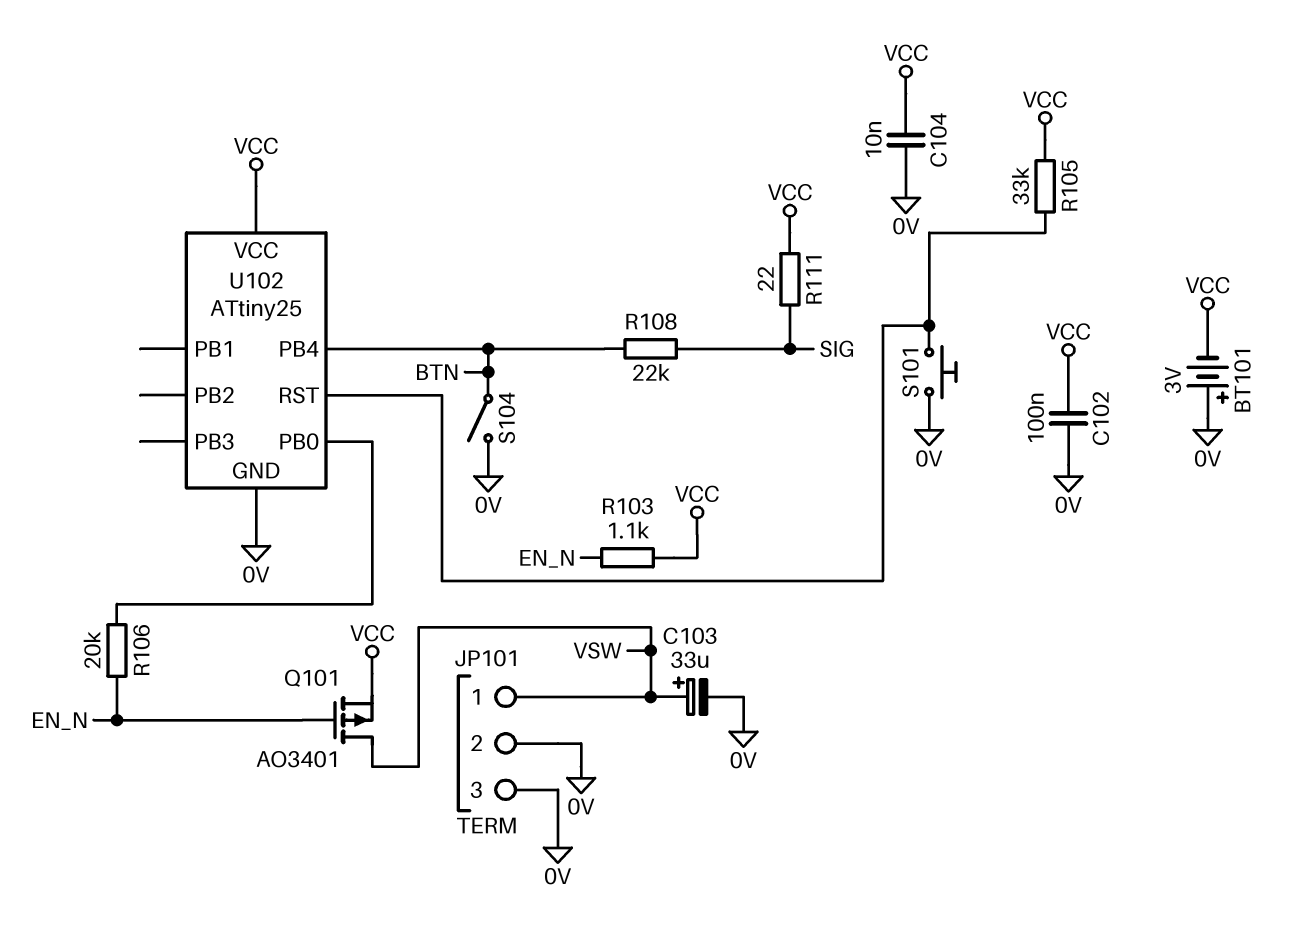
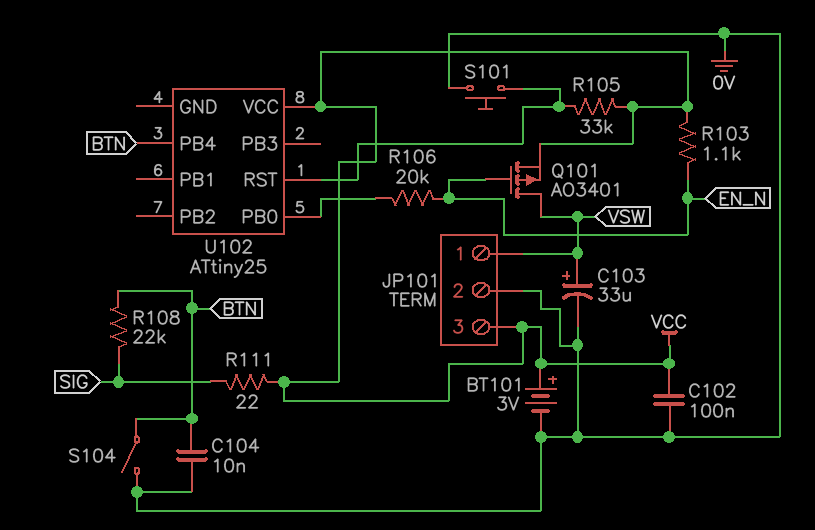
BT101: 3V (plus 0V, minus VCC) -> 3V (plus VCC, minus 0V)
C104: 10nF (0V, VCC) -> 10nF (0V, BTN)
JP101 pin 3: 0V -> VCC
U102 pin GND: 0V -> none

